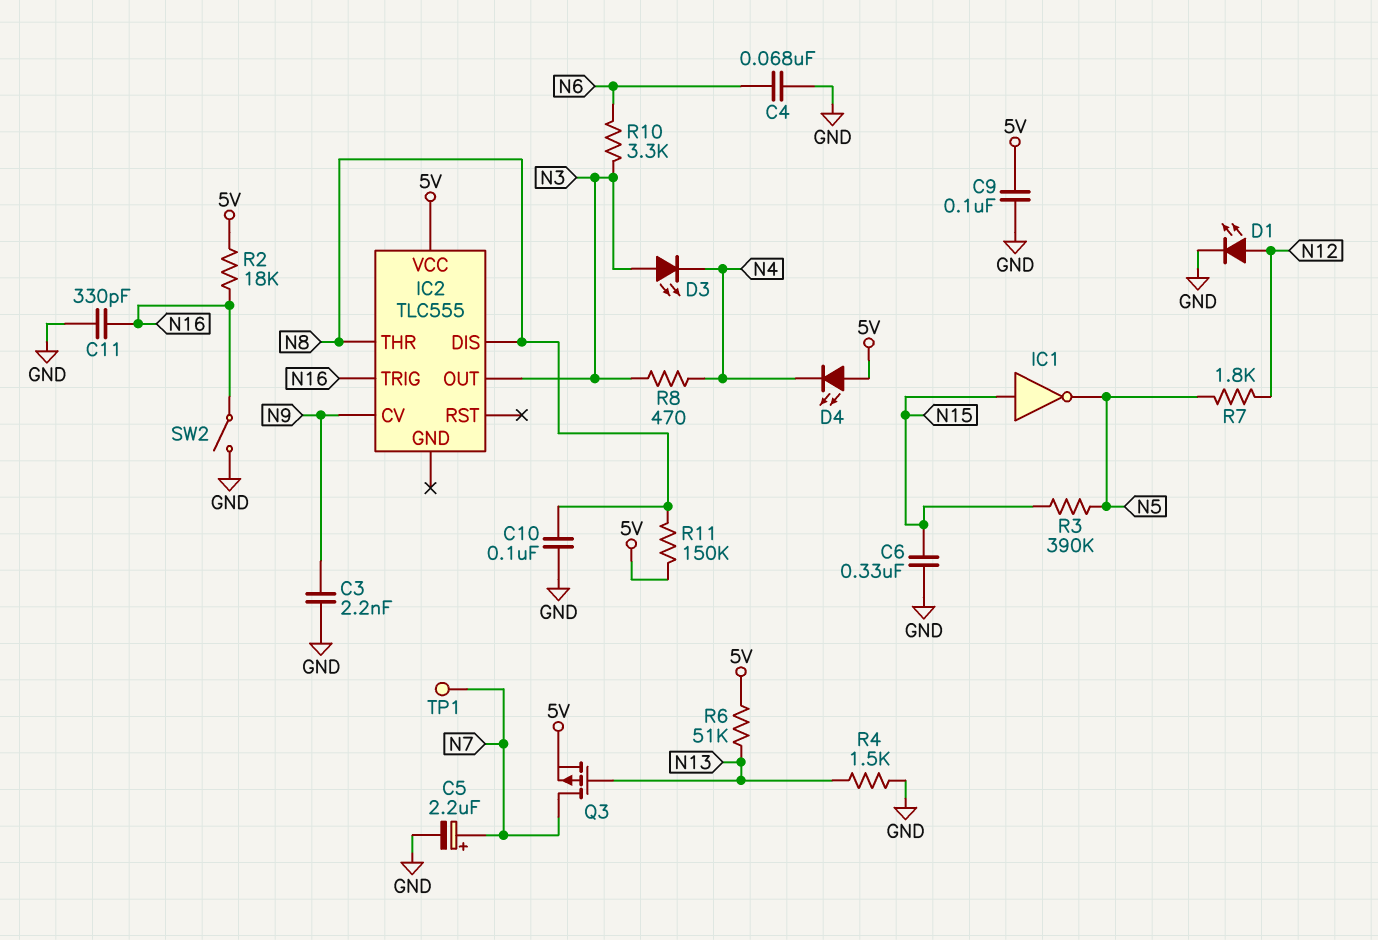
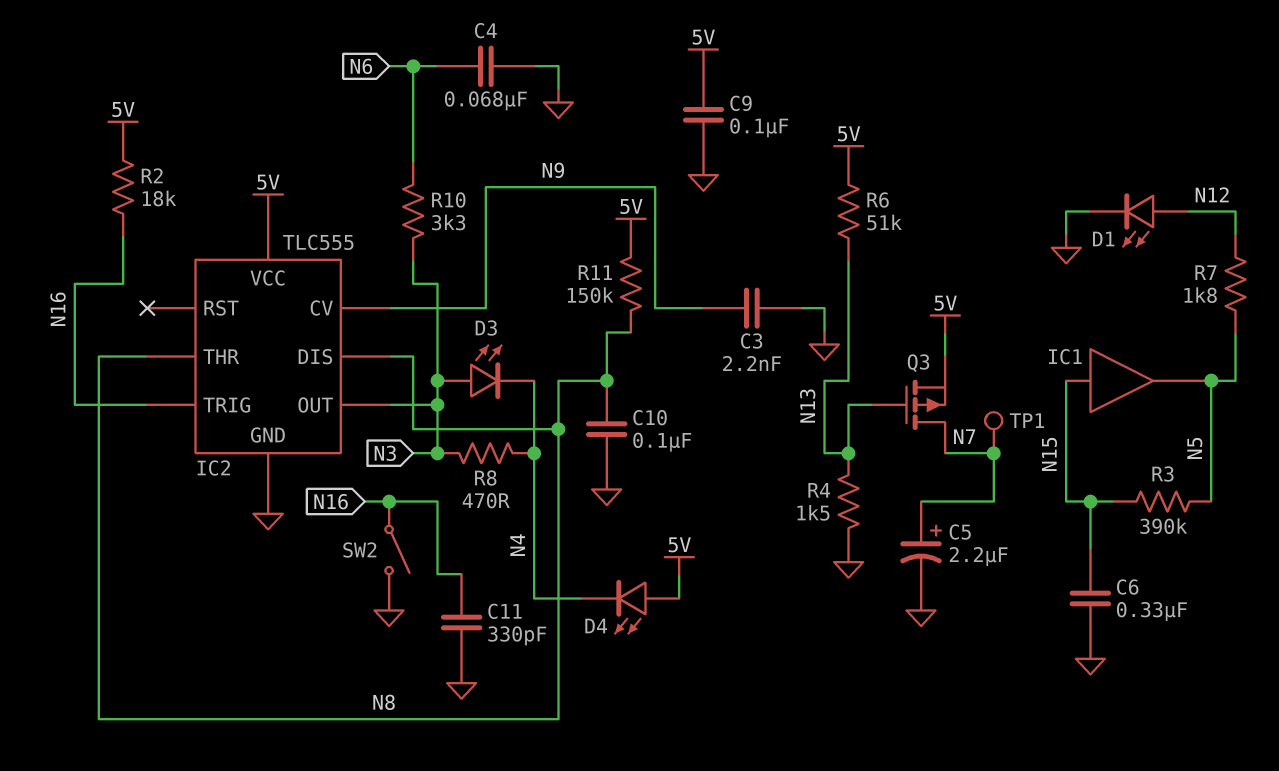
IC1: NOT (in N15, out N5) -> buffer (in N15, out N5)
IC2 pin GND: none -> GND

